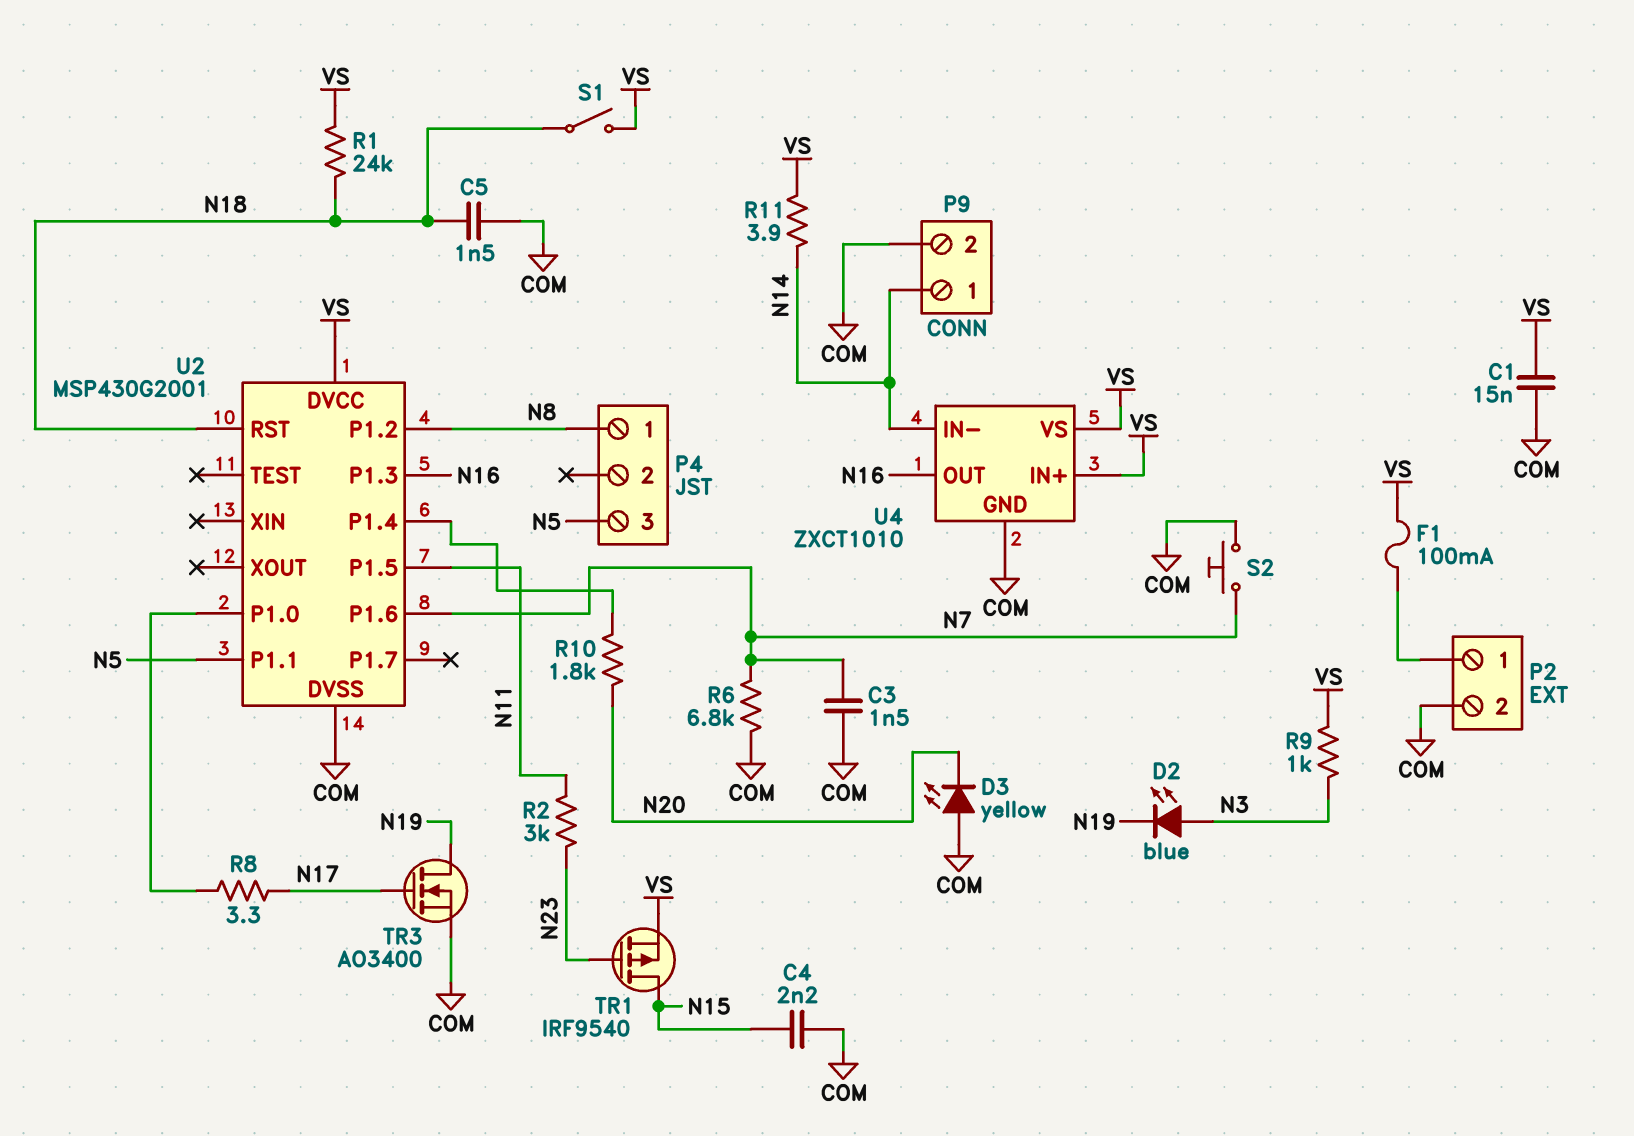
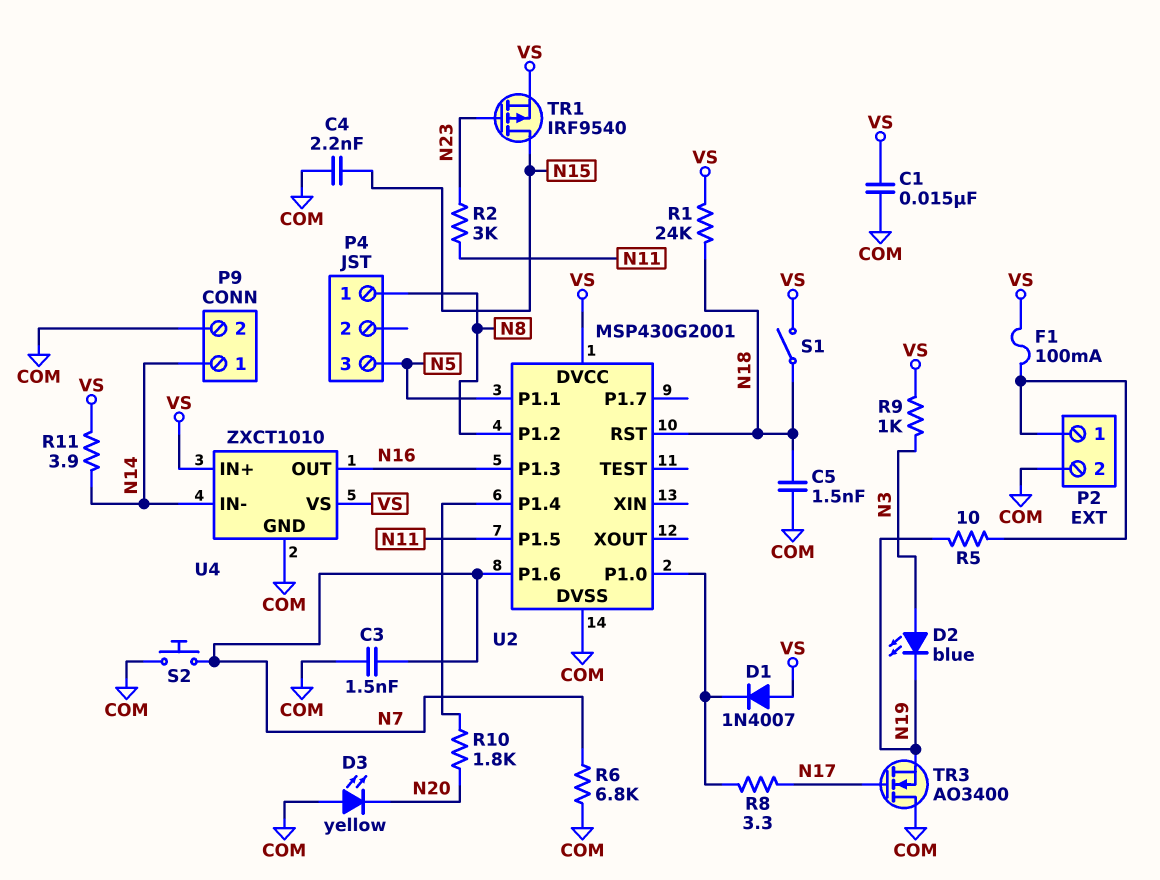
D1: none -> diode 1N4007 (A VS, K U2/P1.0)
R5: none -> 10 (N19, P2/1)
TR3: NMOS AO3400 (G N17, D N19, S COM) -> NMOS AO3400 (G N17, D COM, S N19)

